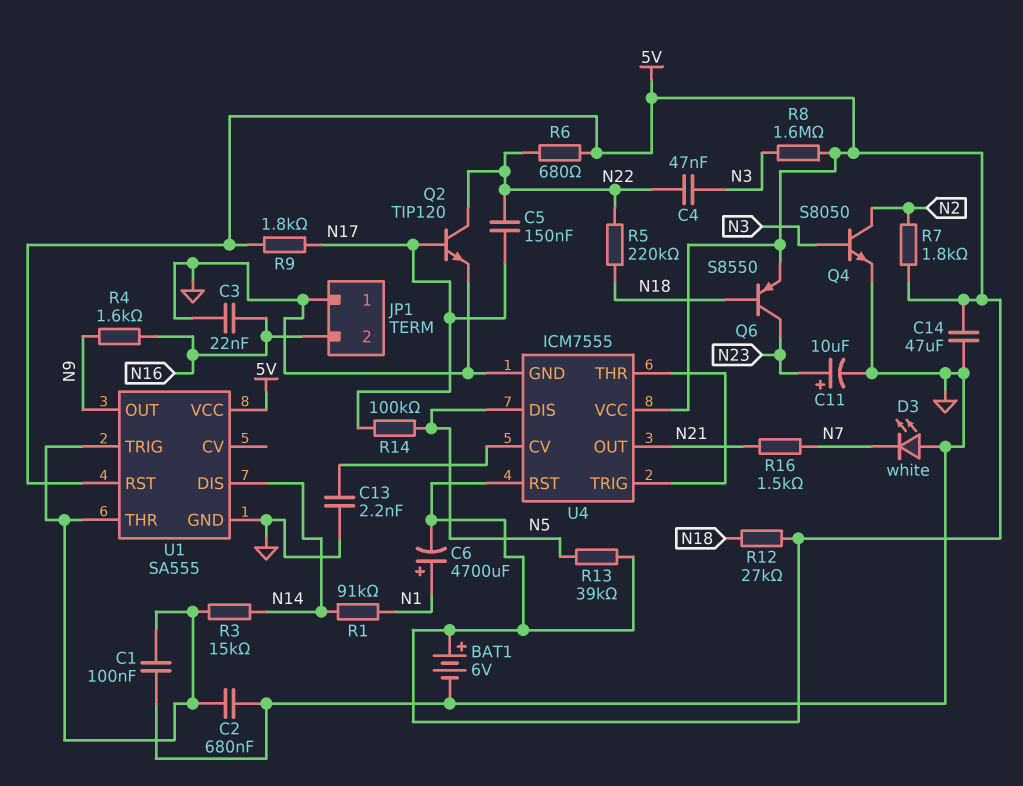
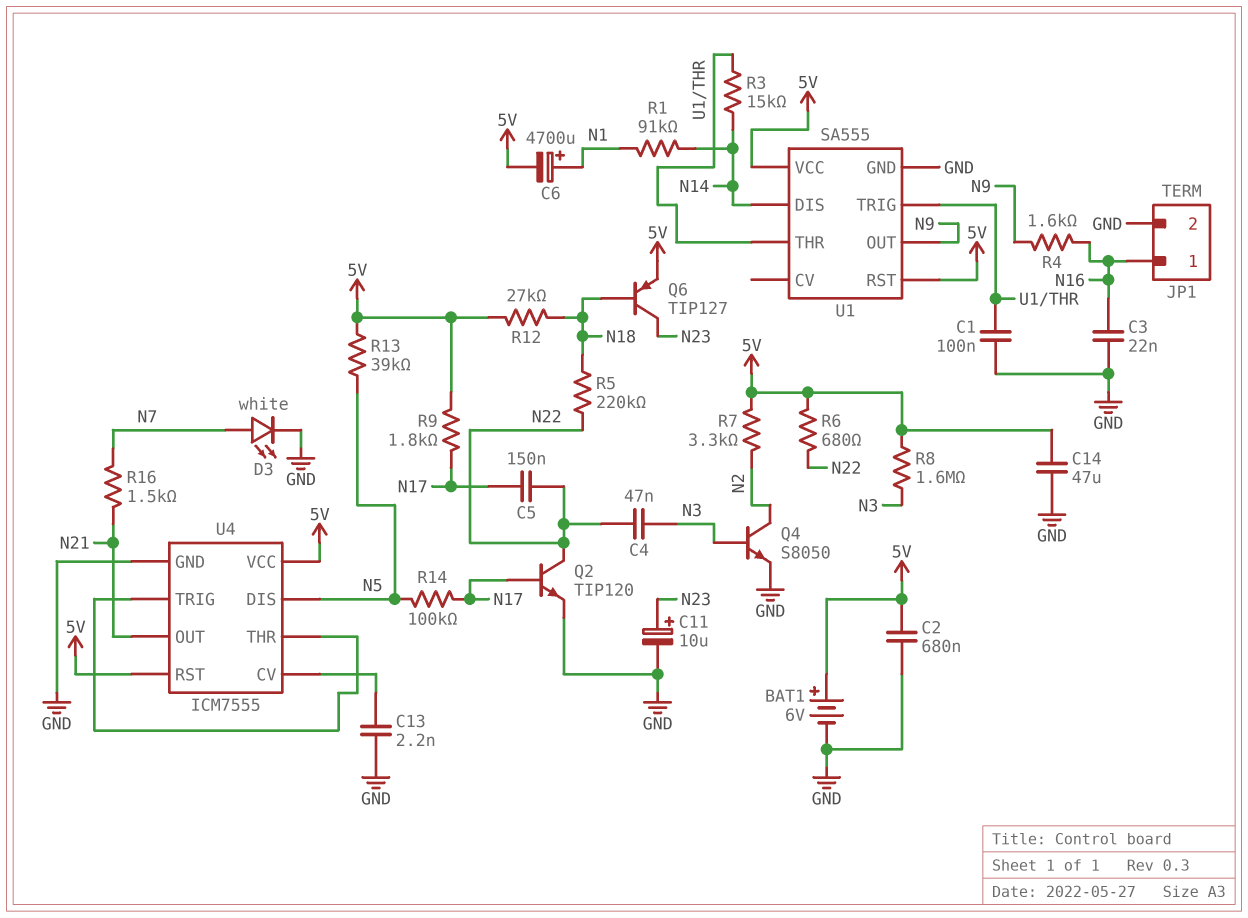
C2: 680nF (GND, U1/THR) -> 680nF (5V, GND)
D3: LED white (A GND, K N7) -> LED white (A N7, K GND)
JP1 pin 1: GND -> N16
JP1 pin 2: N16 -> GND
Q6: PNP S8550 (B N18, C N23, E 5V) -> PNP TIP127 (B N18, C N23, E 5V)
R7: 1.8k (5V, N2) -> 3.3k (5V, N2)

